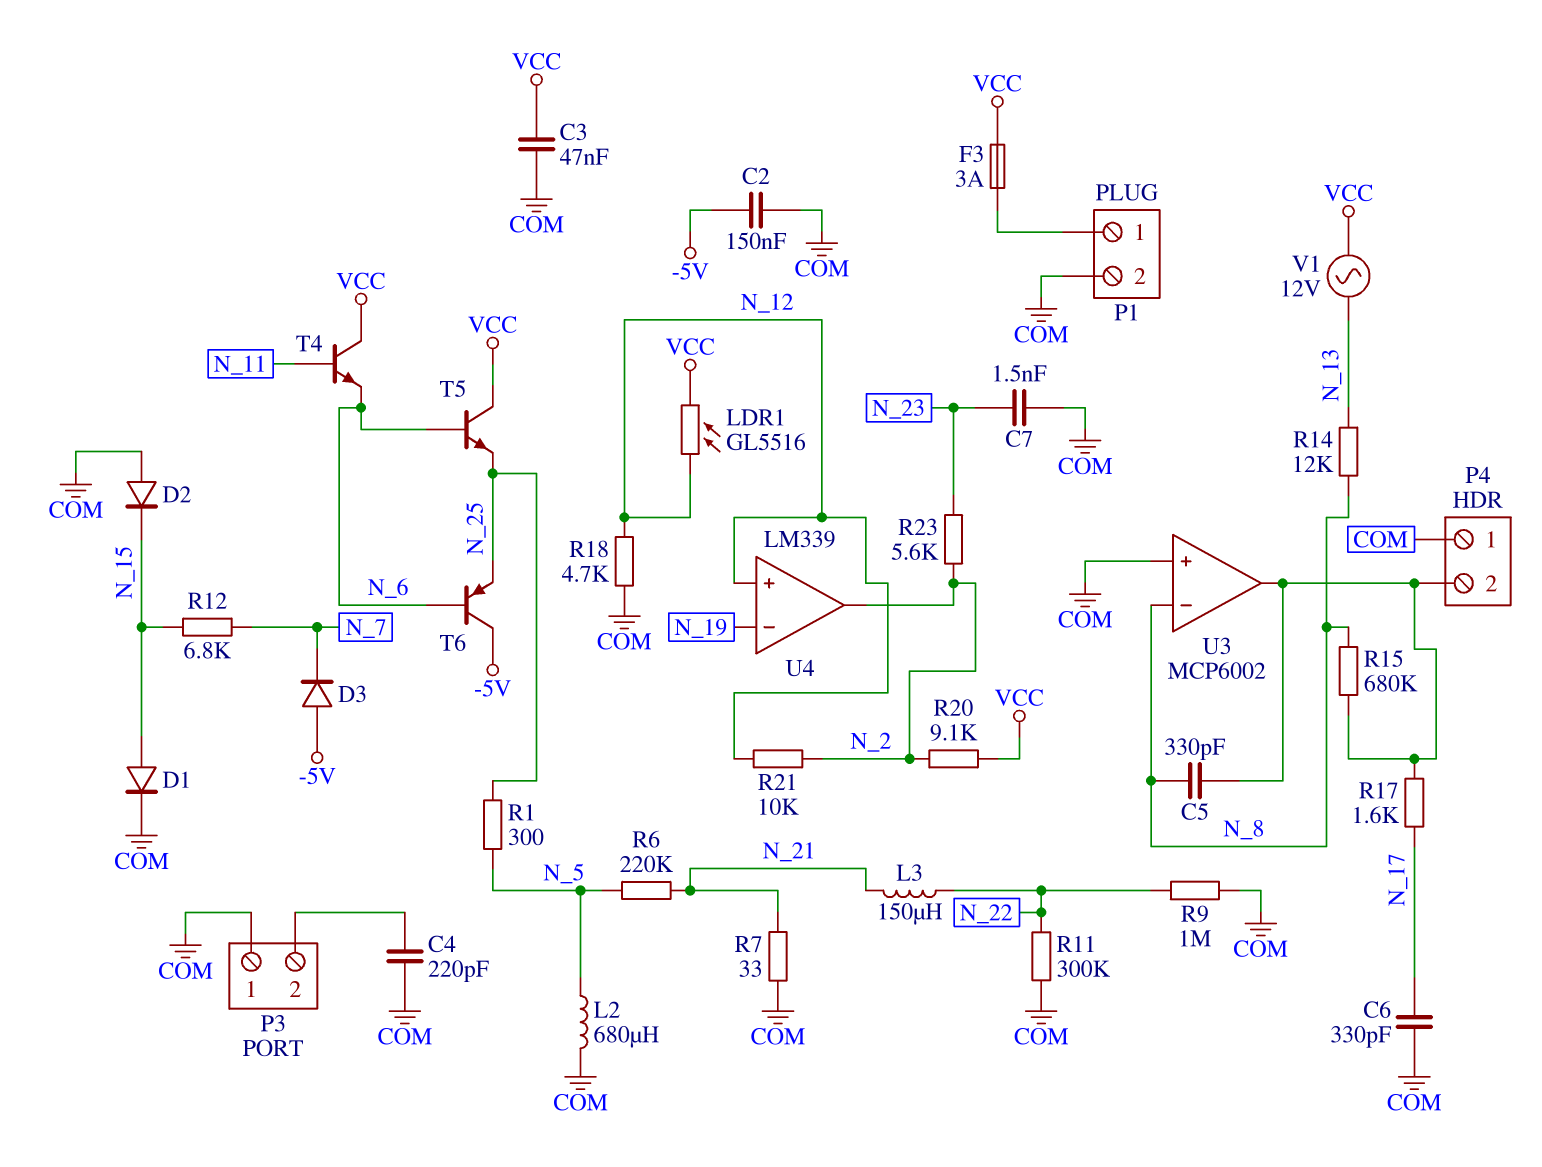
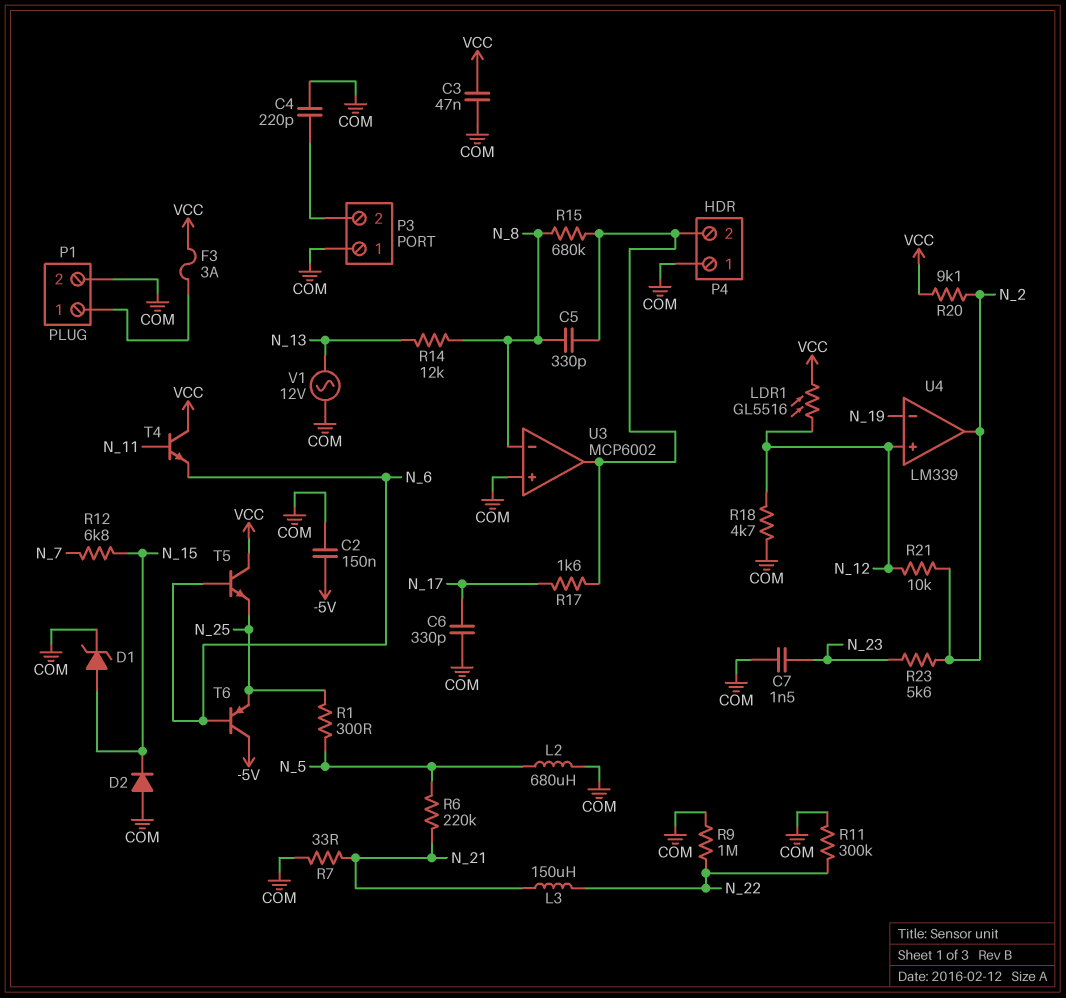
D1: diode (A N_15, K COM) -> zener (A N_15, K COM)
D3: diode (A -5V, K N_7) -> none
V1: AC 12V (N_13, VCC) -> AC 12V (COM, N_13)

